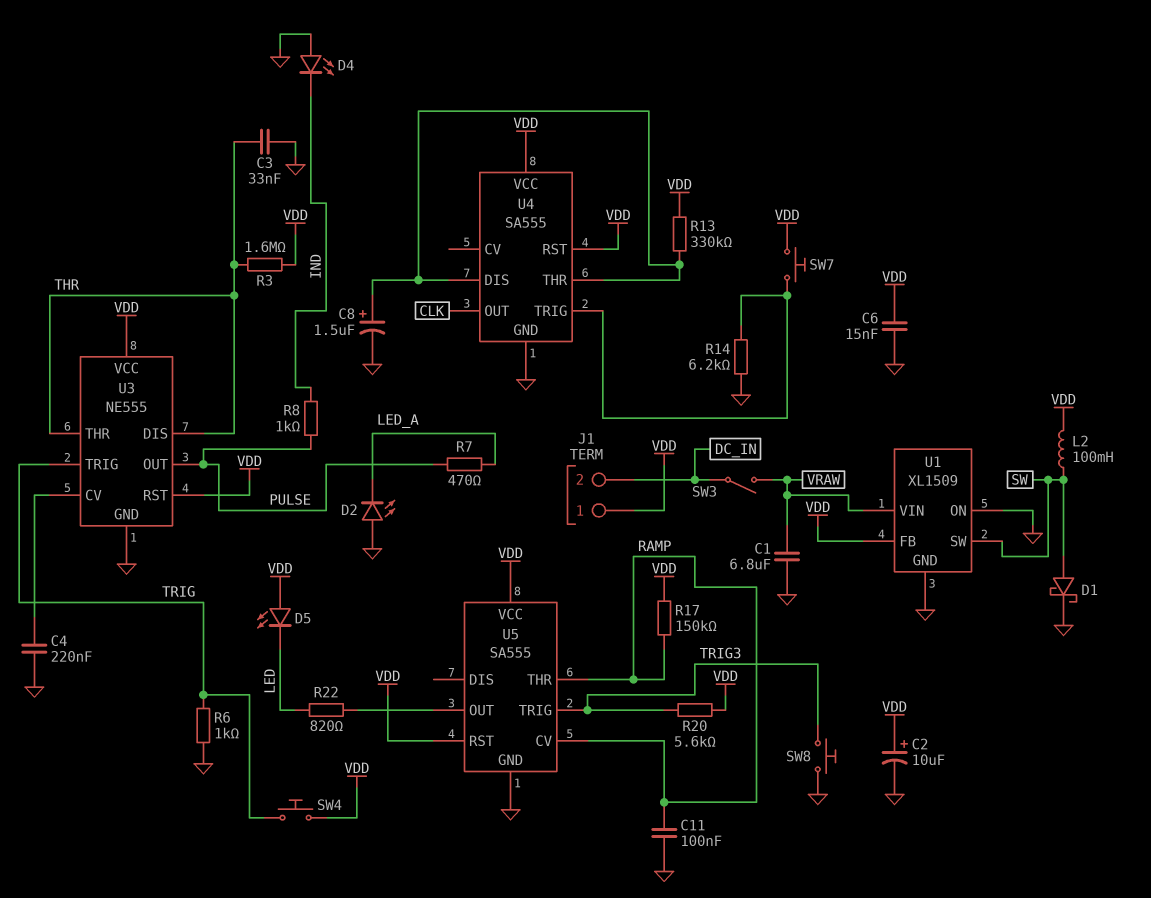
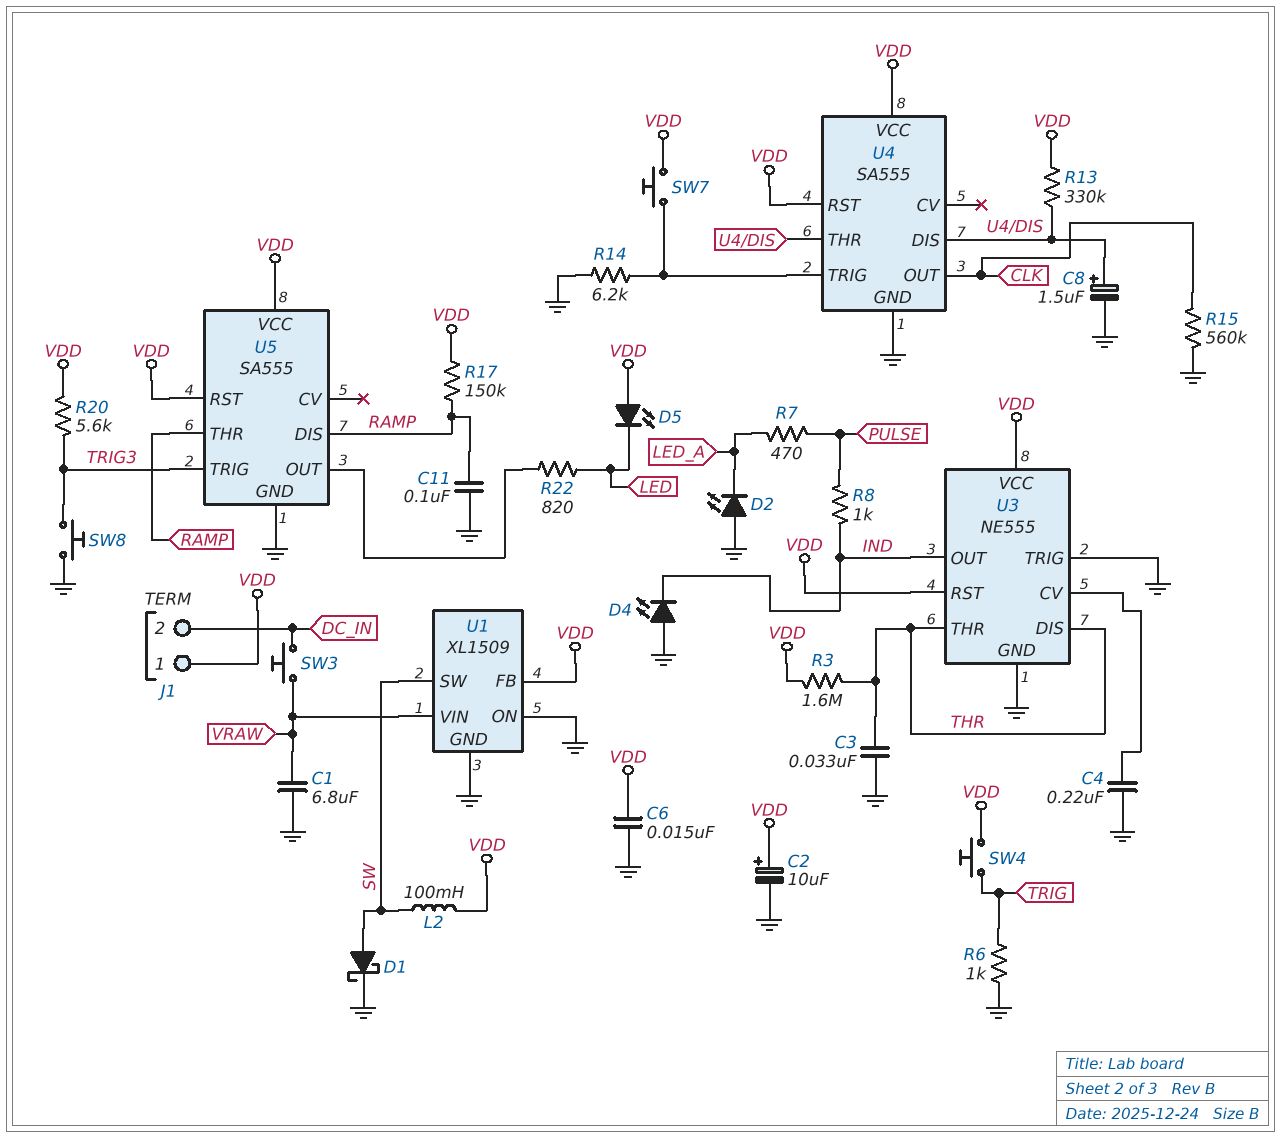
R15: none -> 560k (CLK, GND)
SW3: switch (DC_IN, VRAW) -> button (DC_IN, VRAW)
U3 pin OUT: PULSE -> IND
U3 pin TRIG: TRIG -> GND
U5 pin CV: RAMP -> none
U5 pin DIS: none -> RAMP

